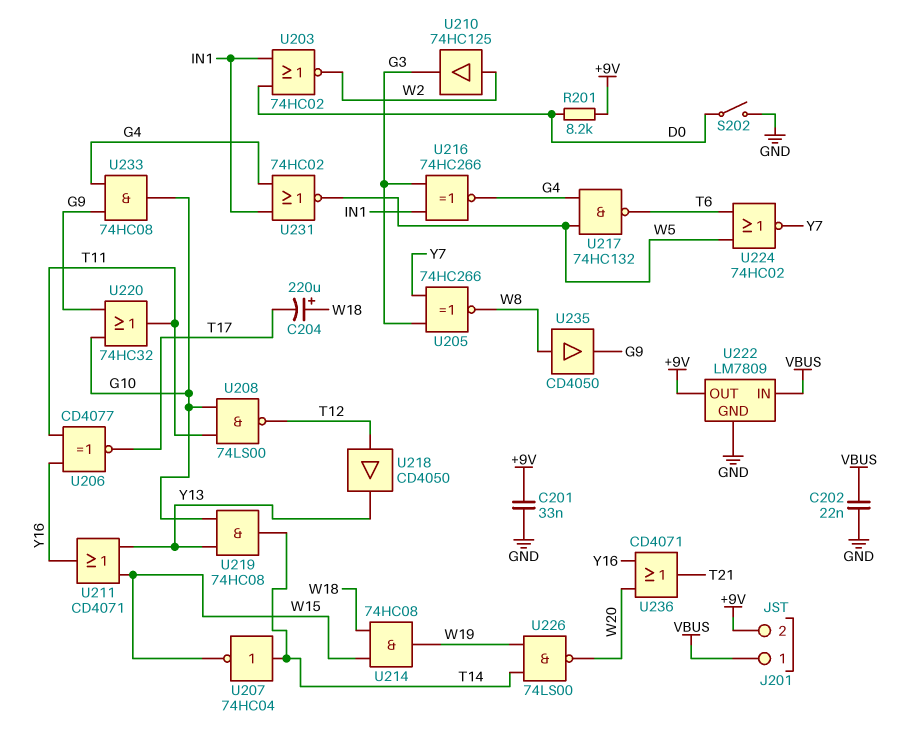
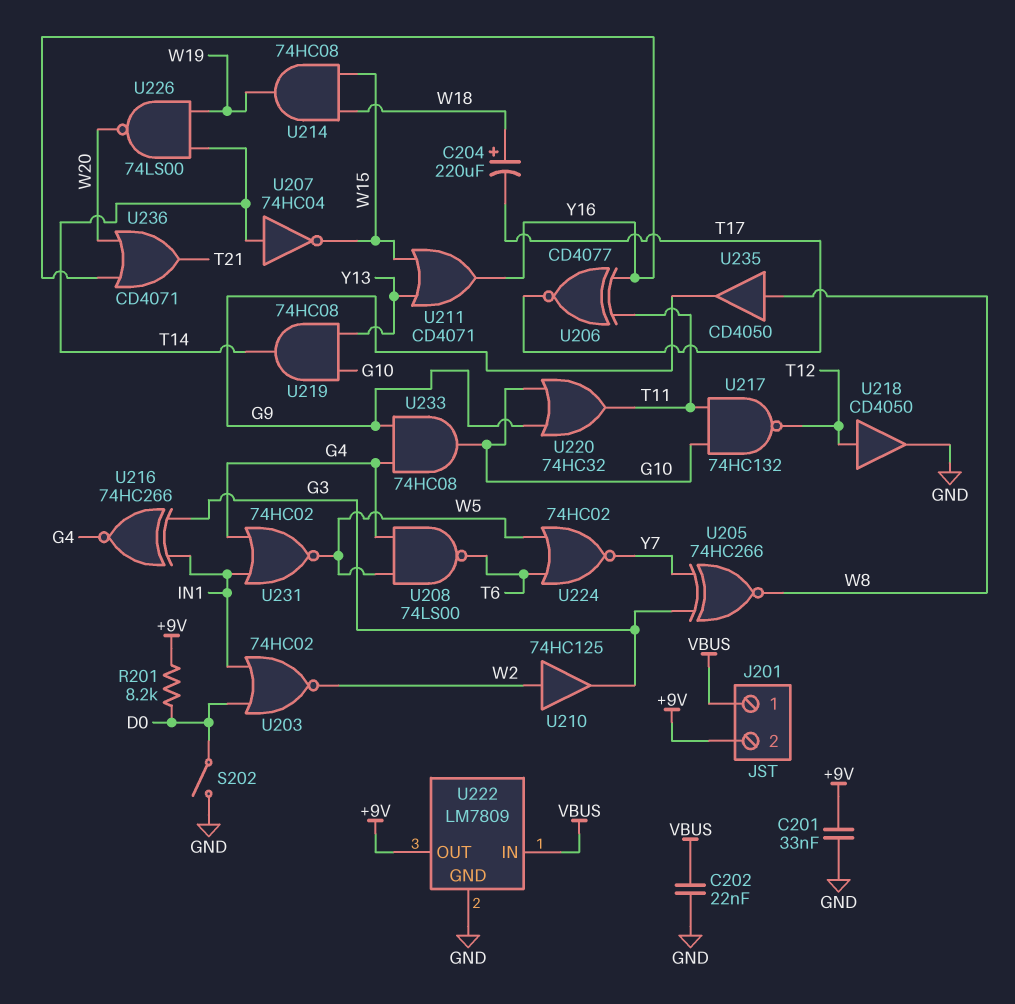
U208: NAND 74LS00 (in G10, in T11, out T12) -> NAND 74LS00 (in G4, in W5, out T6)
U217: NAND 74HC132 (in G4, in W5, out T6) -> NAND 74HC132 (in G10, in T11, out T12)
U218: buffer CD4050 (in T12, out Y13) -> buffer CD4050 (in T12, out GND)

